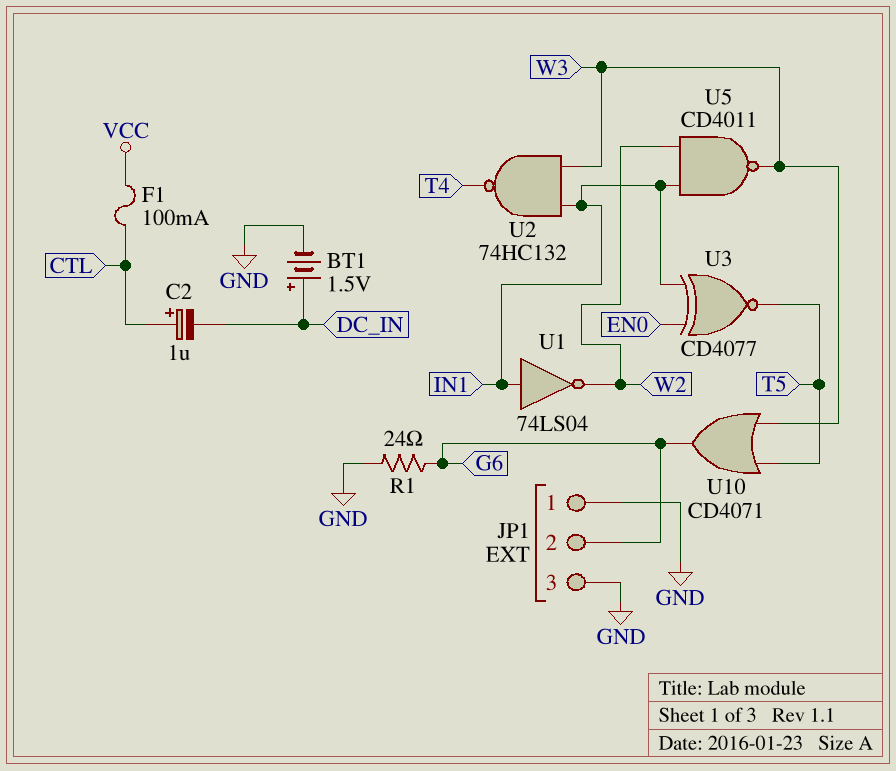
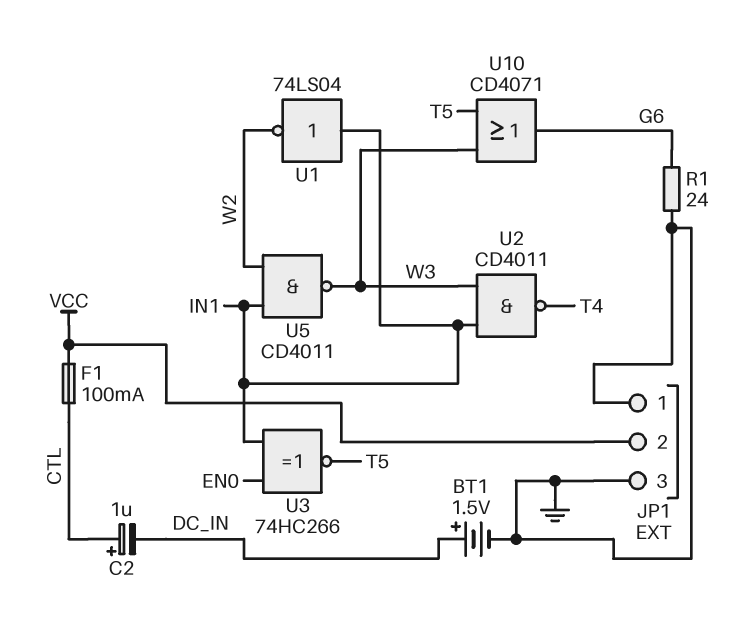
JP1 pin 2: G6 -> VCC
U2: NAND 74HC132 (in IN1, in W3, out T4) -> NAND CD4011 (in IN1, in W3, out T4)
U3: XNOR CD4077 (in EN0, in IN1, out T5) -> XNOR 74HC266 (in EN0, in IN1, out T5)

